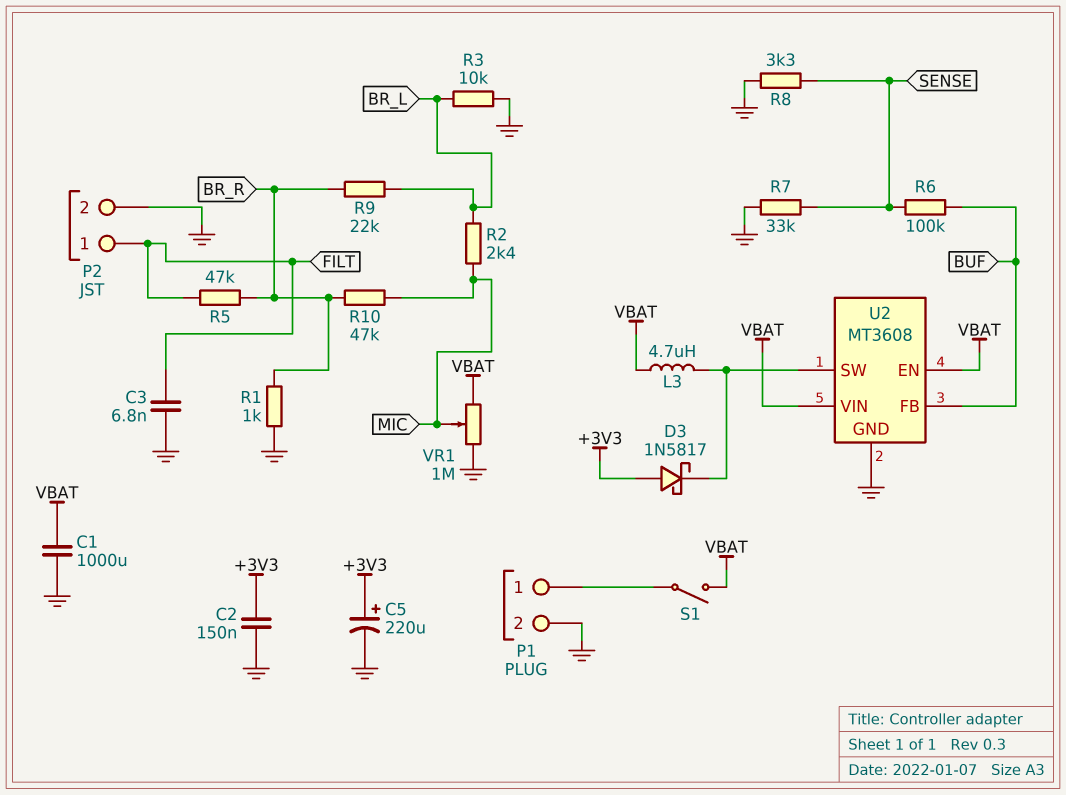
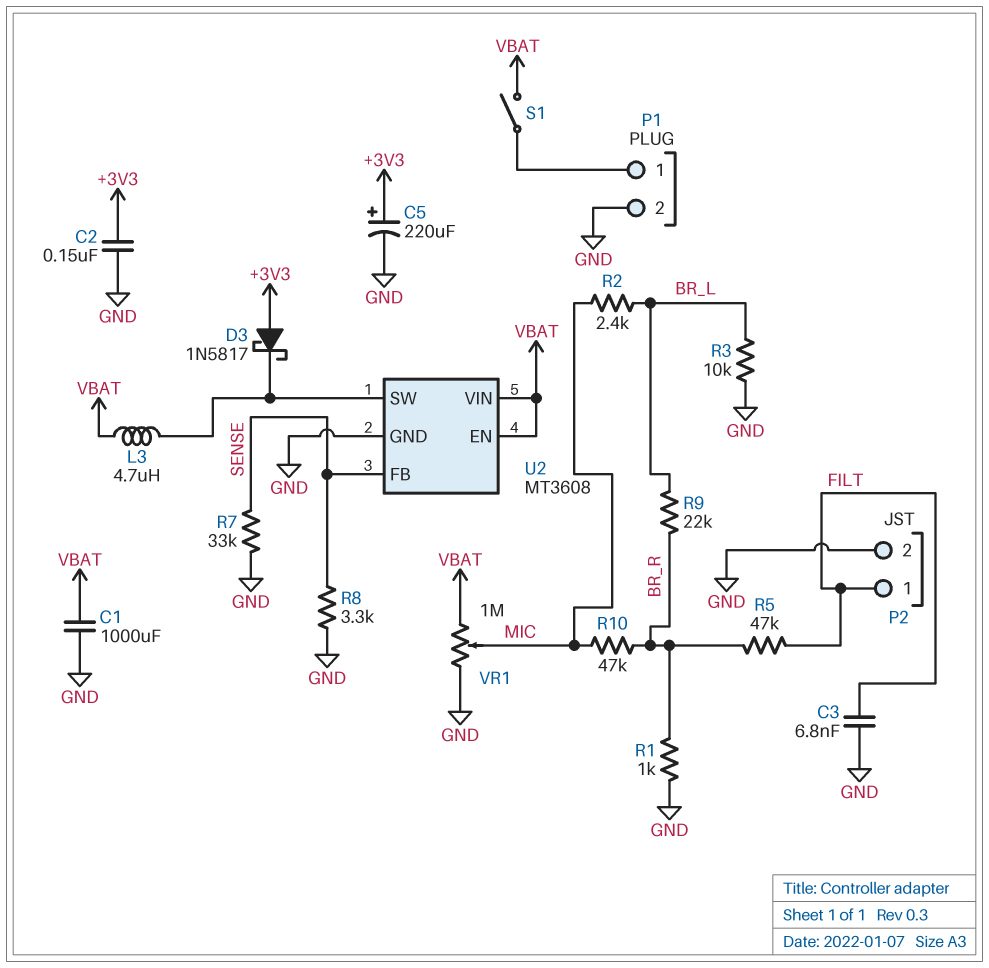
R6: 100k (BUF, SENSE) -> none
U2 pin FB: BUF -> SENSE

